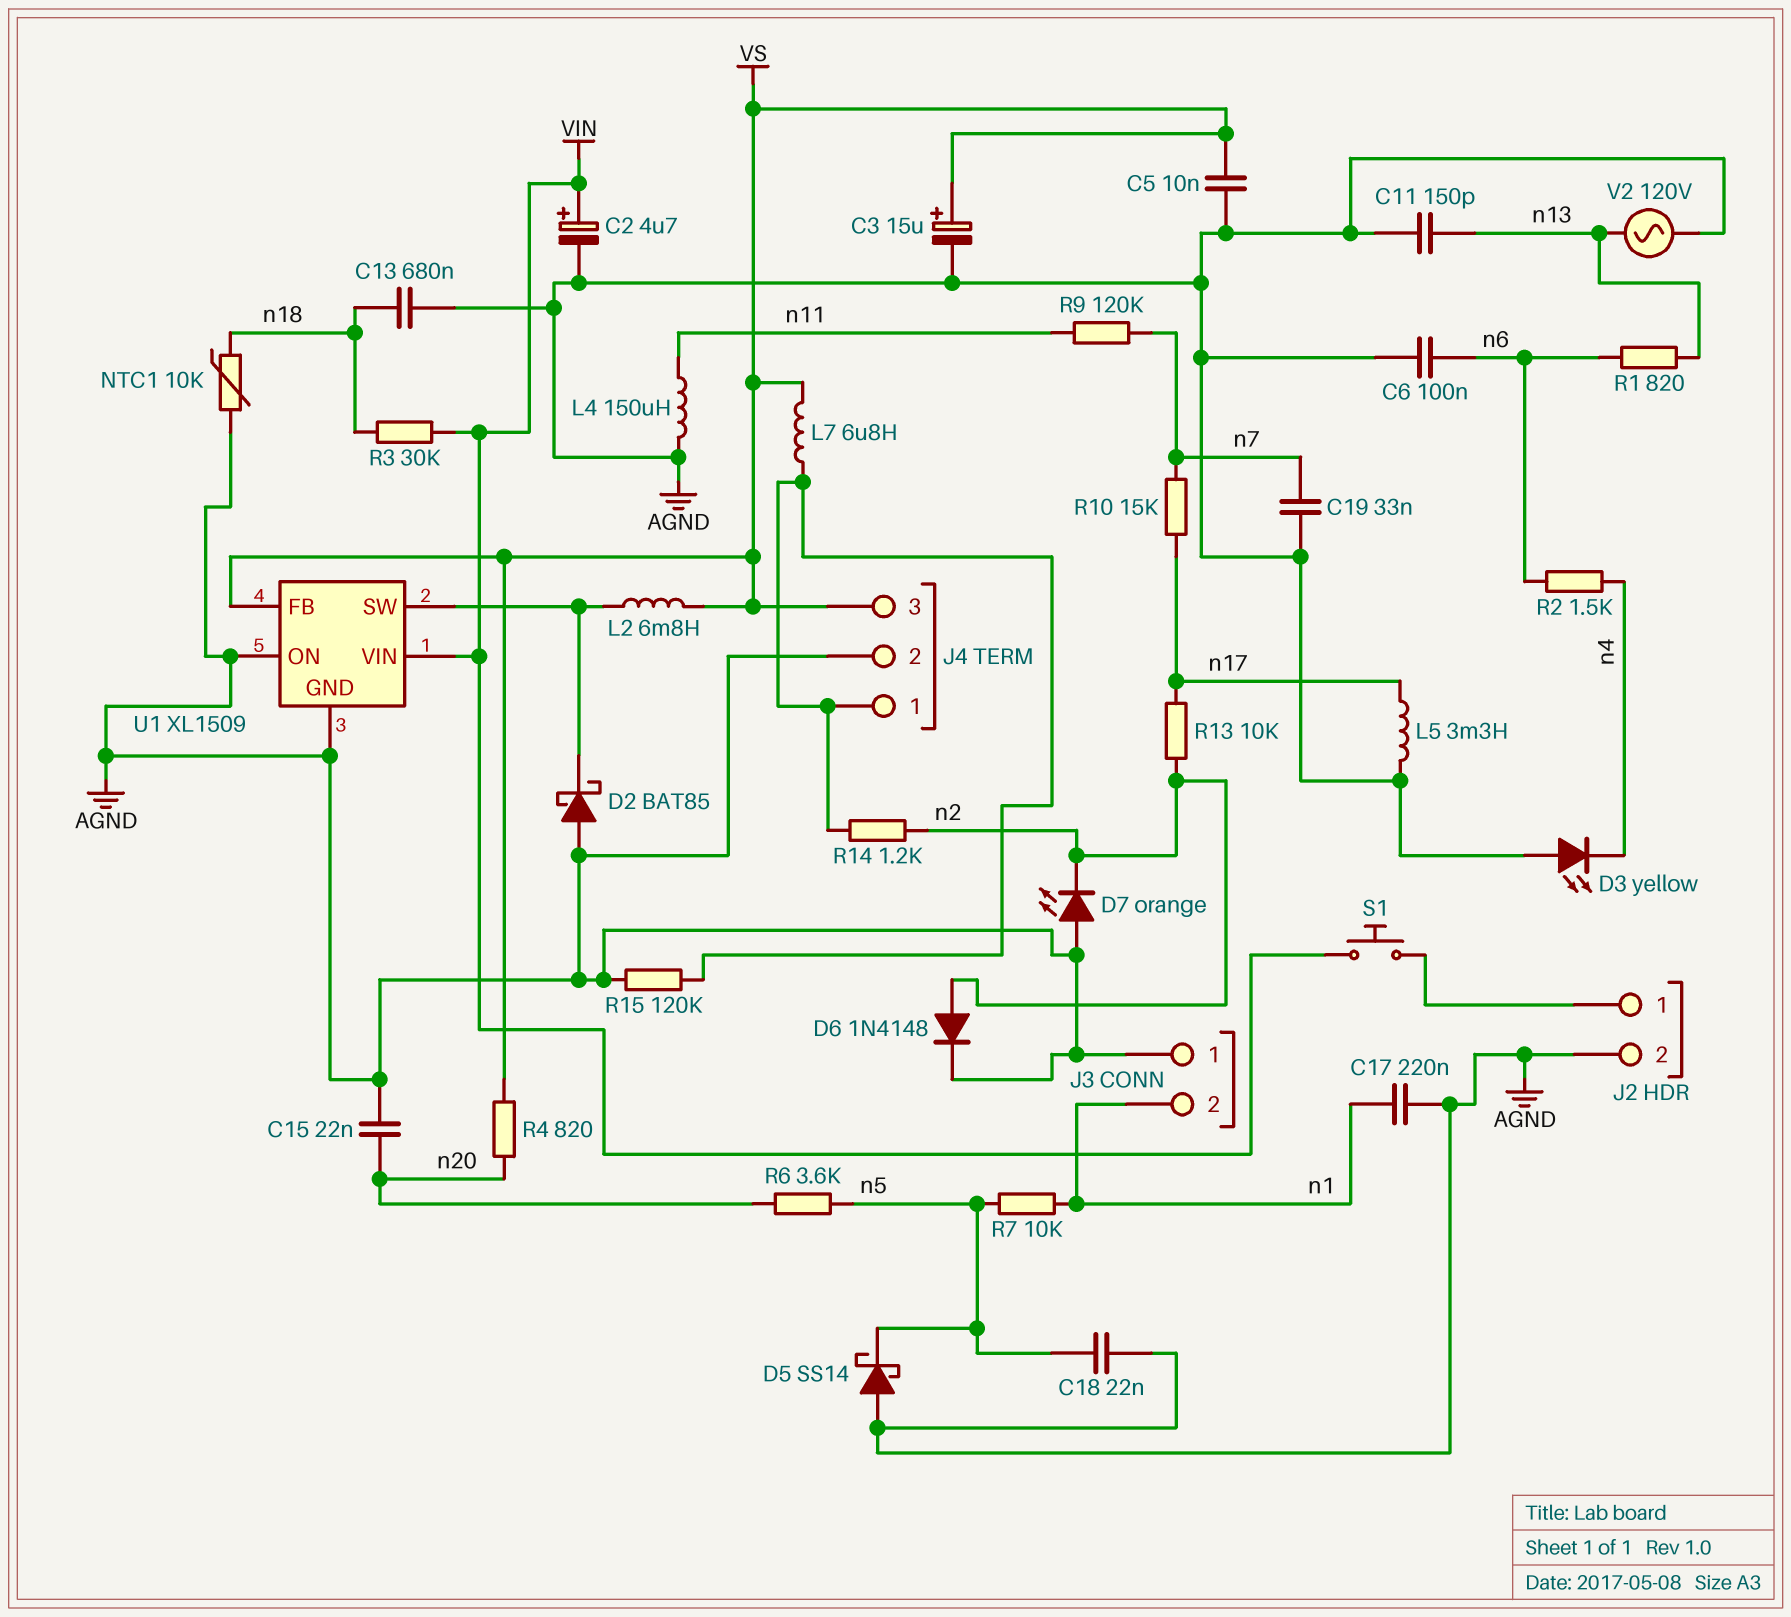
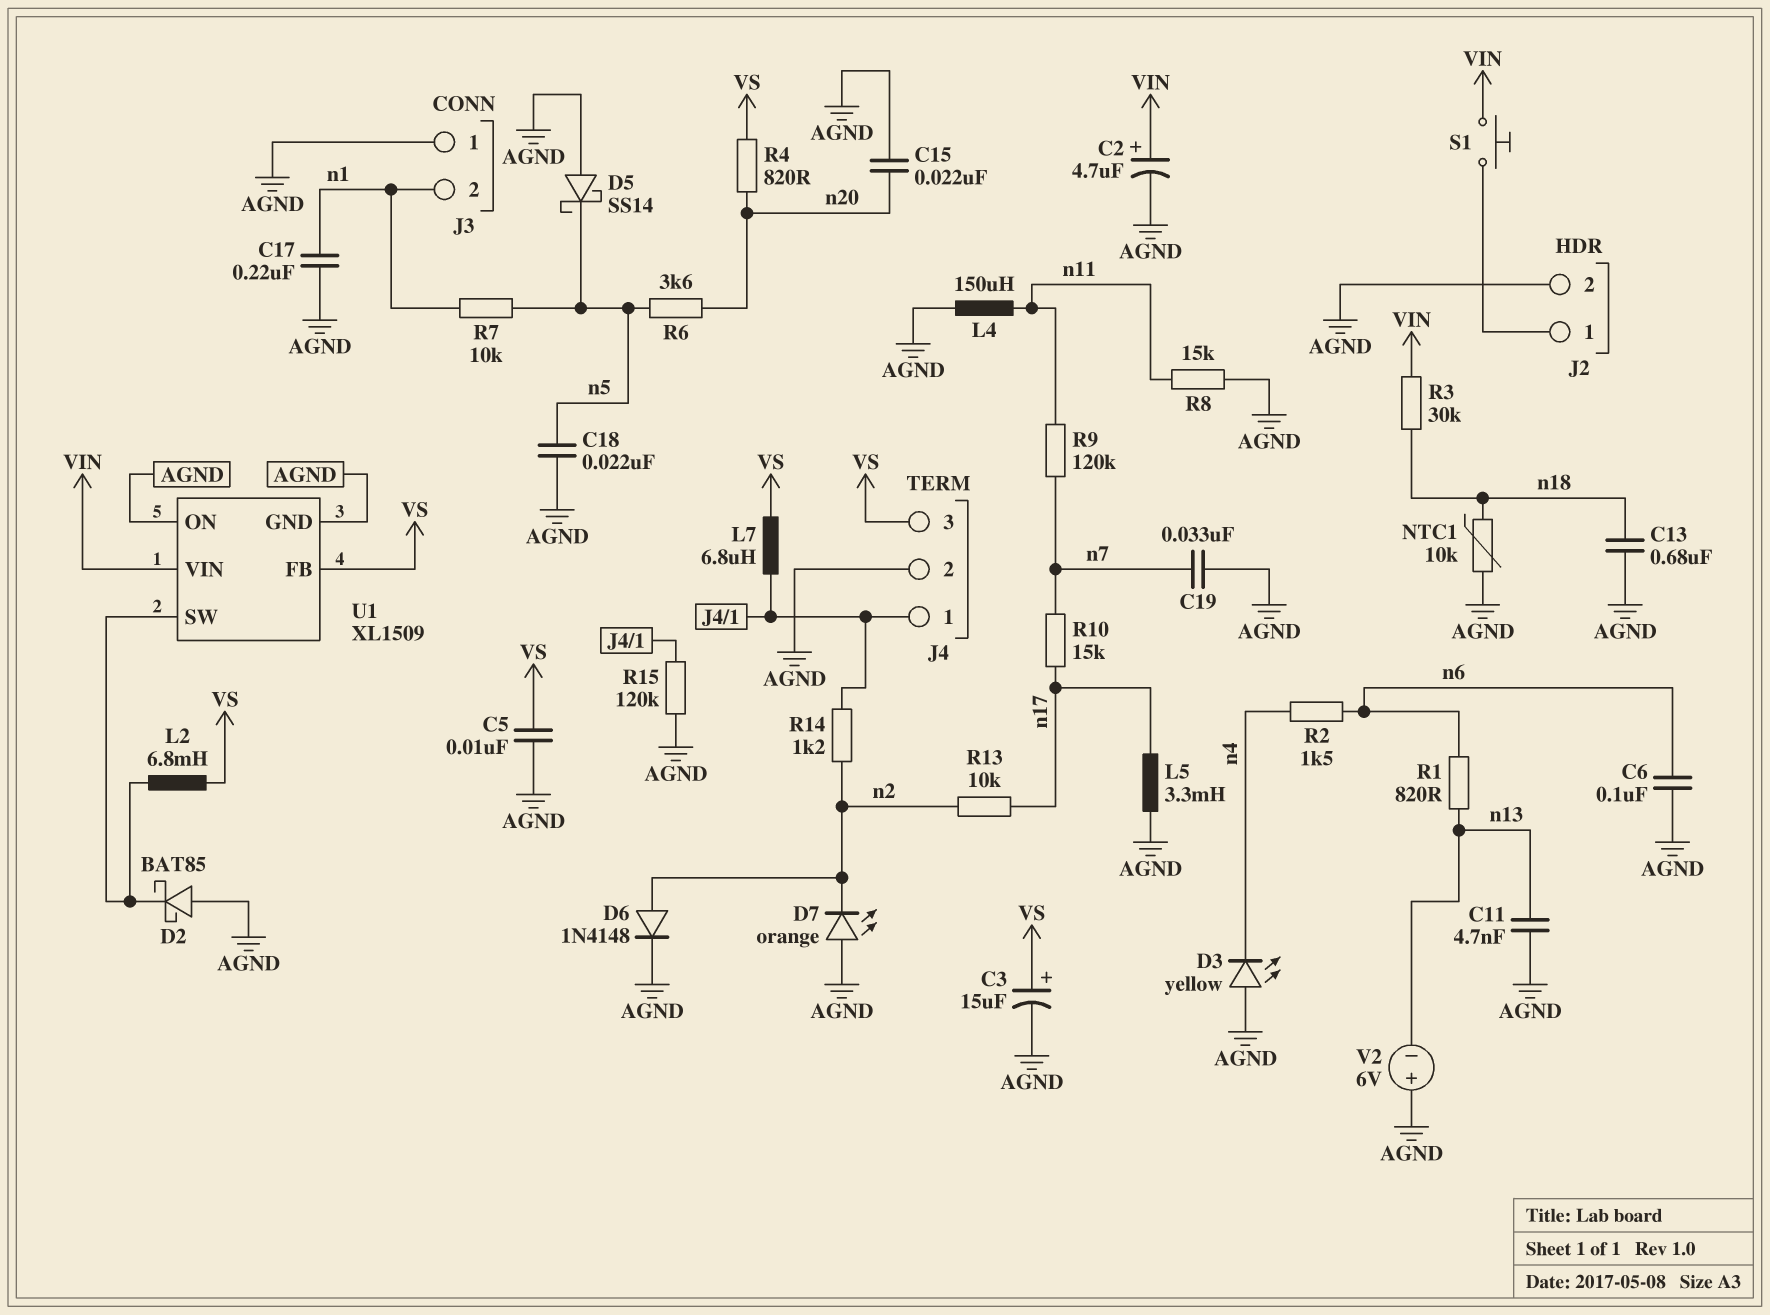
C11: 150pF (AGND, n13) -> 4.7nF (AGND, n13)
R8: none -> 15k (AGND, n11)
V2: AC 120V (AGND, n13) -> 6V (plus AGND, minus n13)

